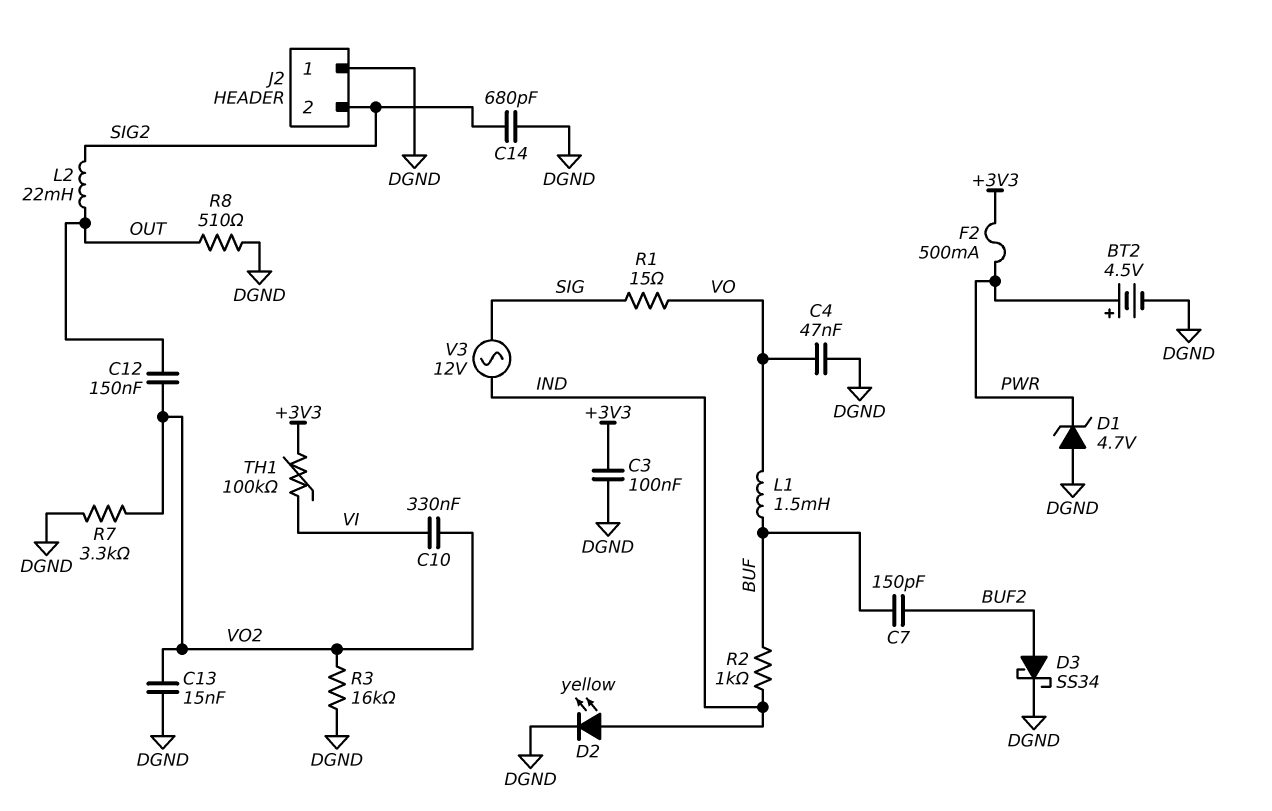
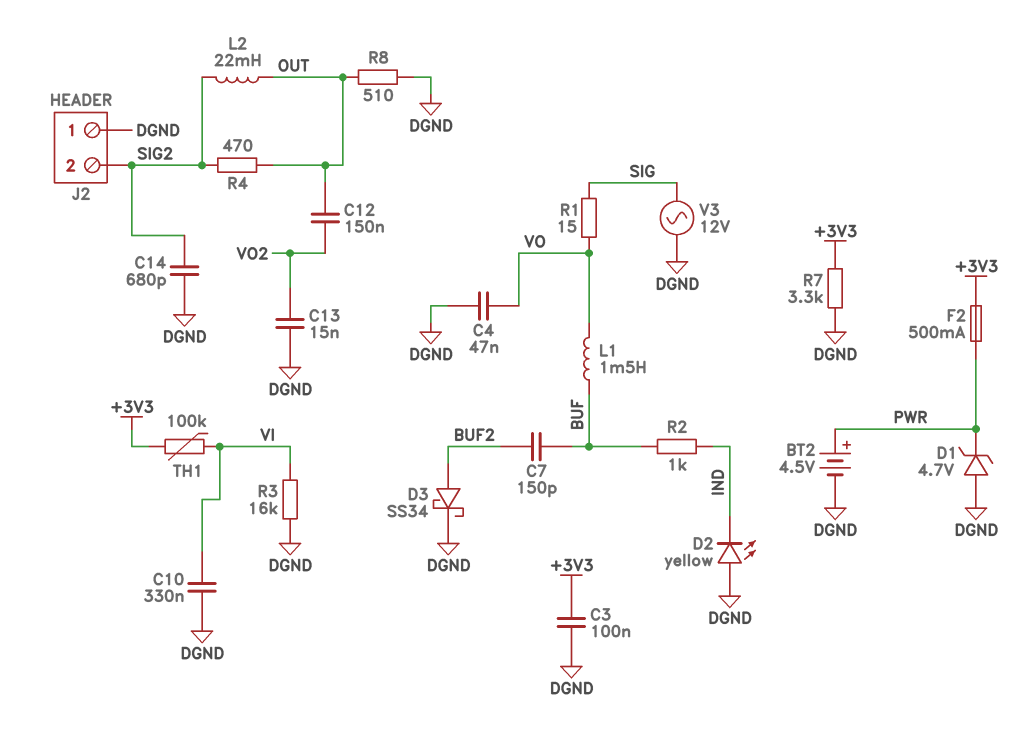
C10: 330nF (VI, VO2) -> 330nF (DGND, VI)
D2: LED yellow (A IND, K DGND) -> LED yellow (A DGND, K IND)
R3: 16k (DGND, VO2) -> 16k (DGND, VI)
R4: none -> 470 (OUT, SIG2)
R7: 3.3k (DGND, VO2) -> 3.3k (+3V3, DGND)
V3: AC 12V (IND, SIG) -> AC 12V (DGND, SIG)

